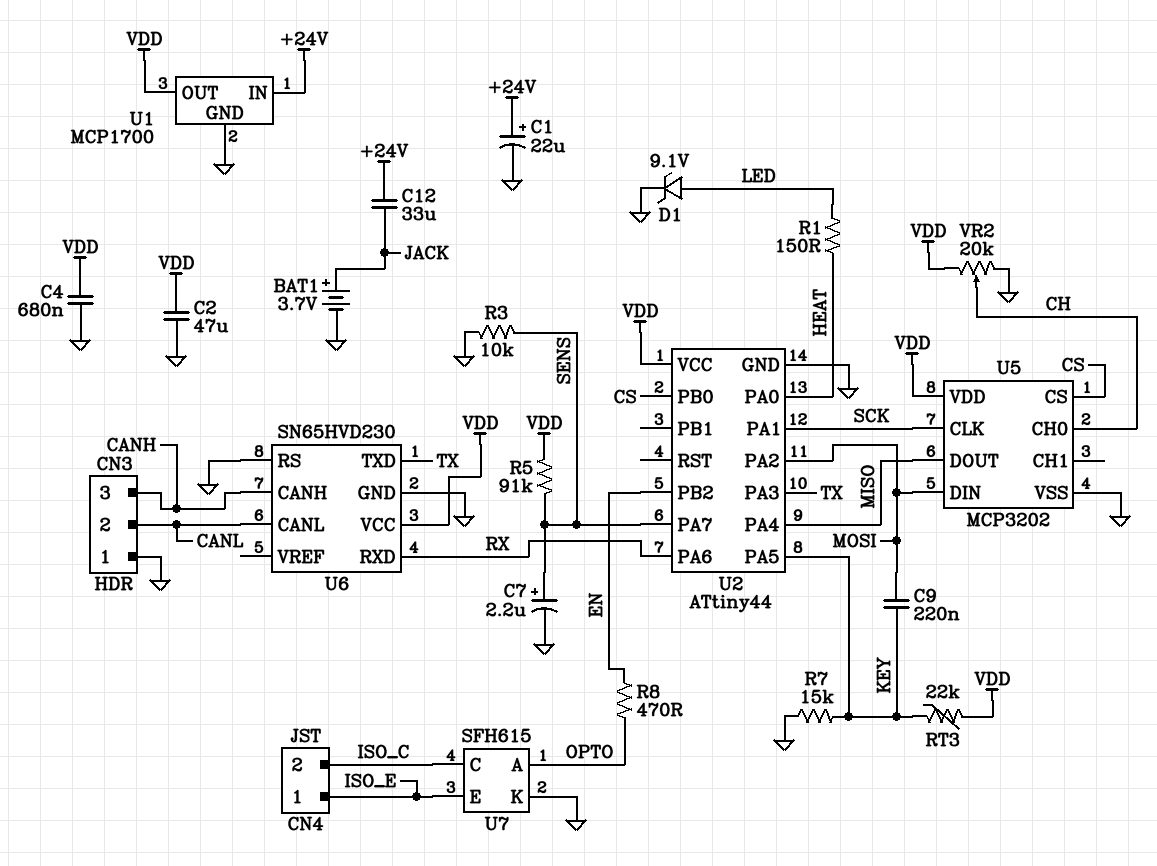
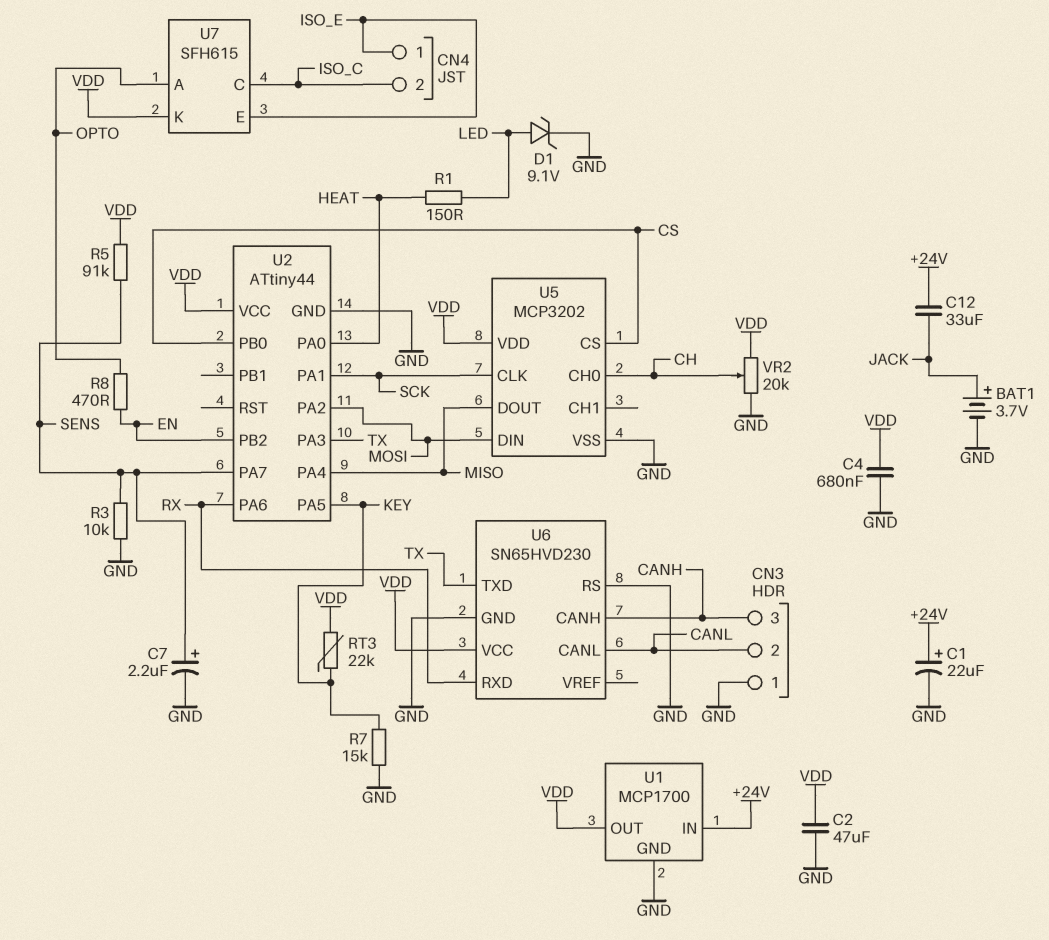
C9: 220nF (KEY, MOSI) -> none
U7 pin K: GND -> VDD

